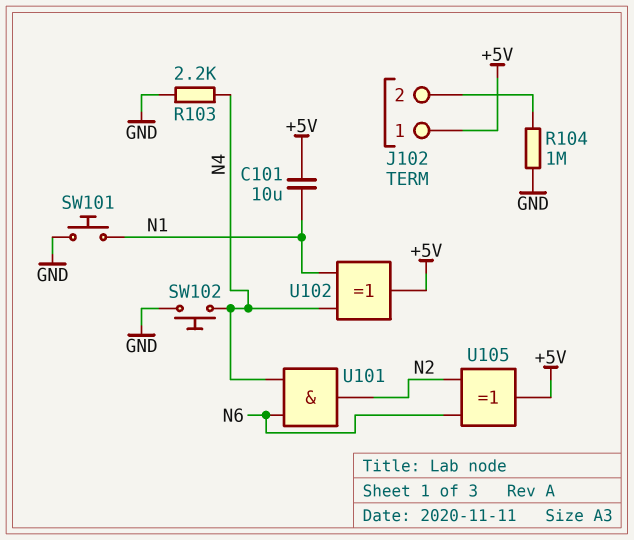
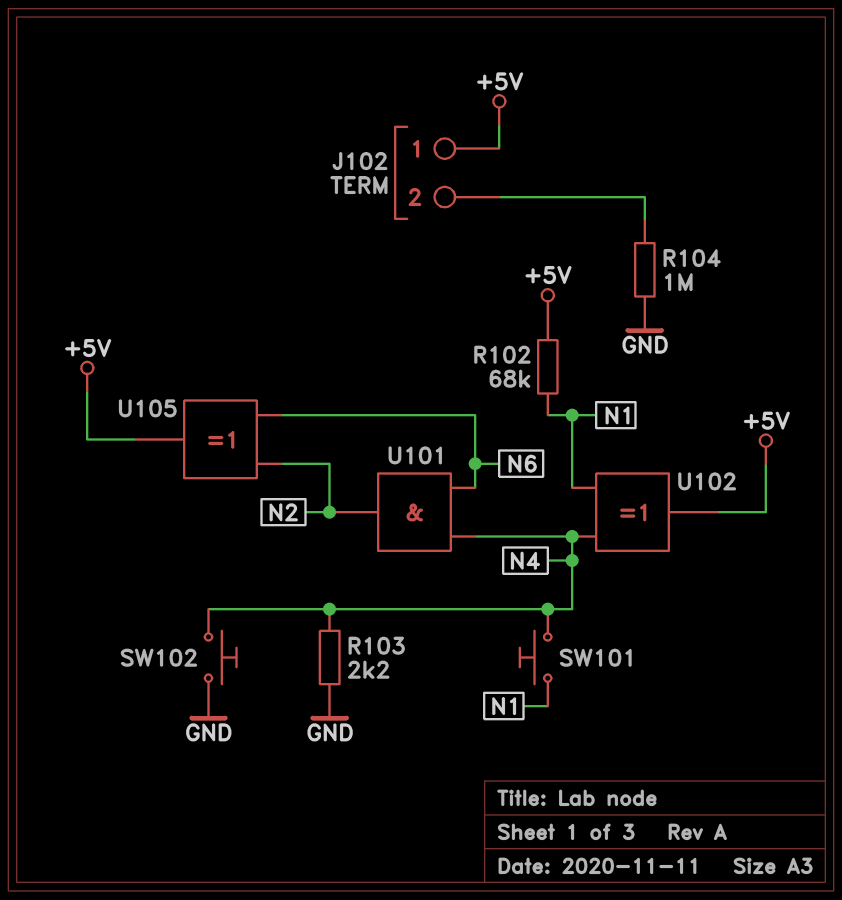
C101: 10uF (+5V, N1) -> none
R102: none -> 68k (+5V, N1)
SW101: button (GND, N1) -> button (N1, N4)

